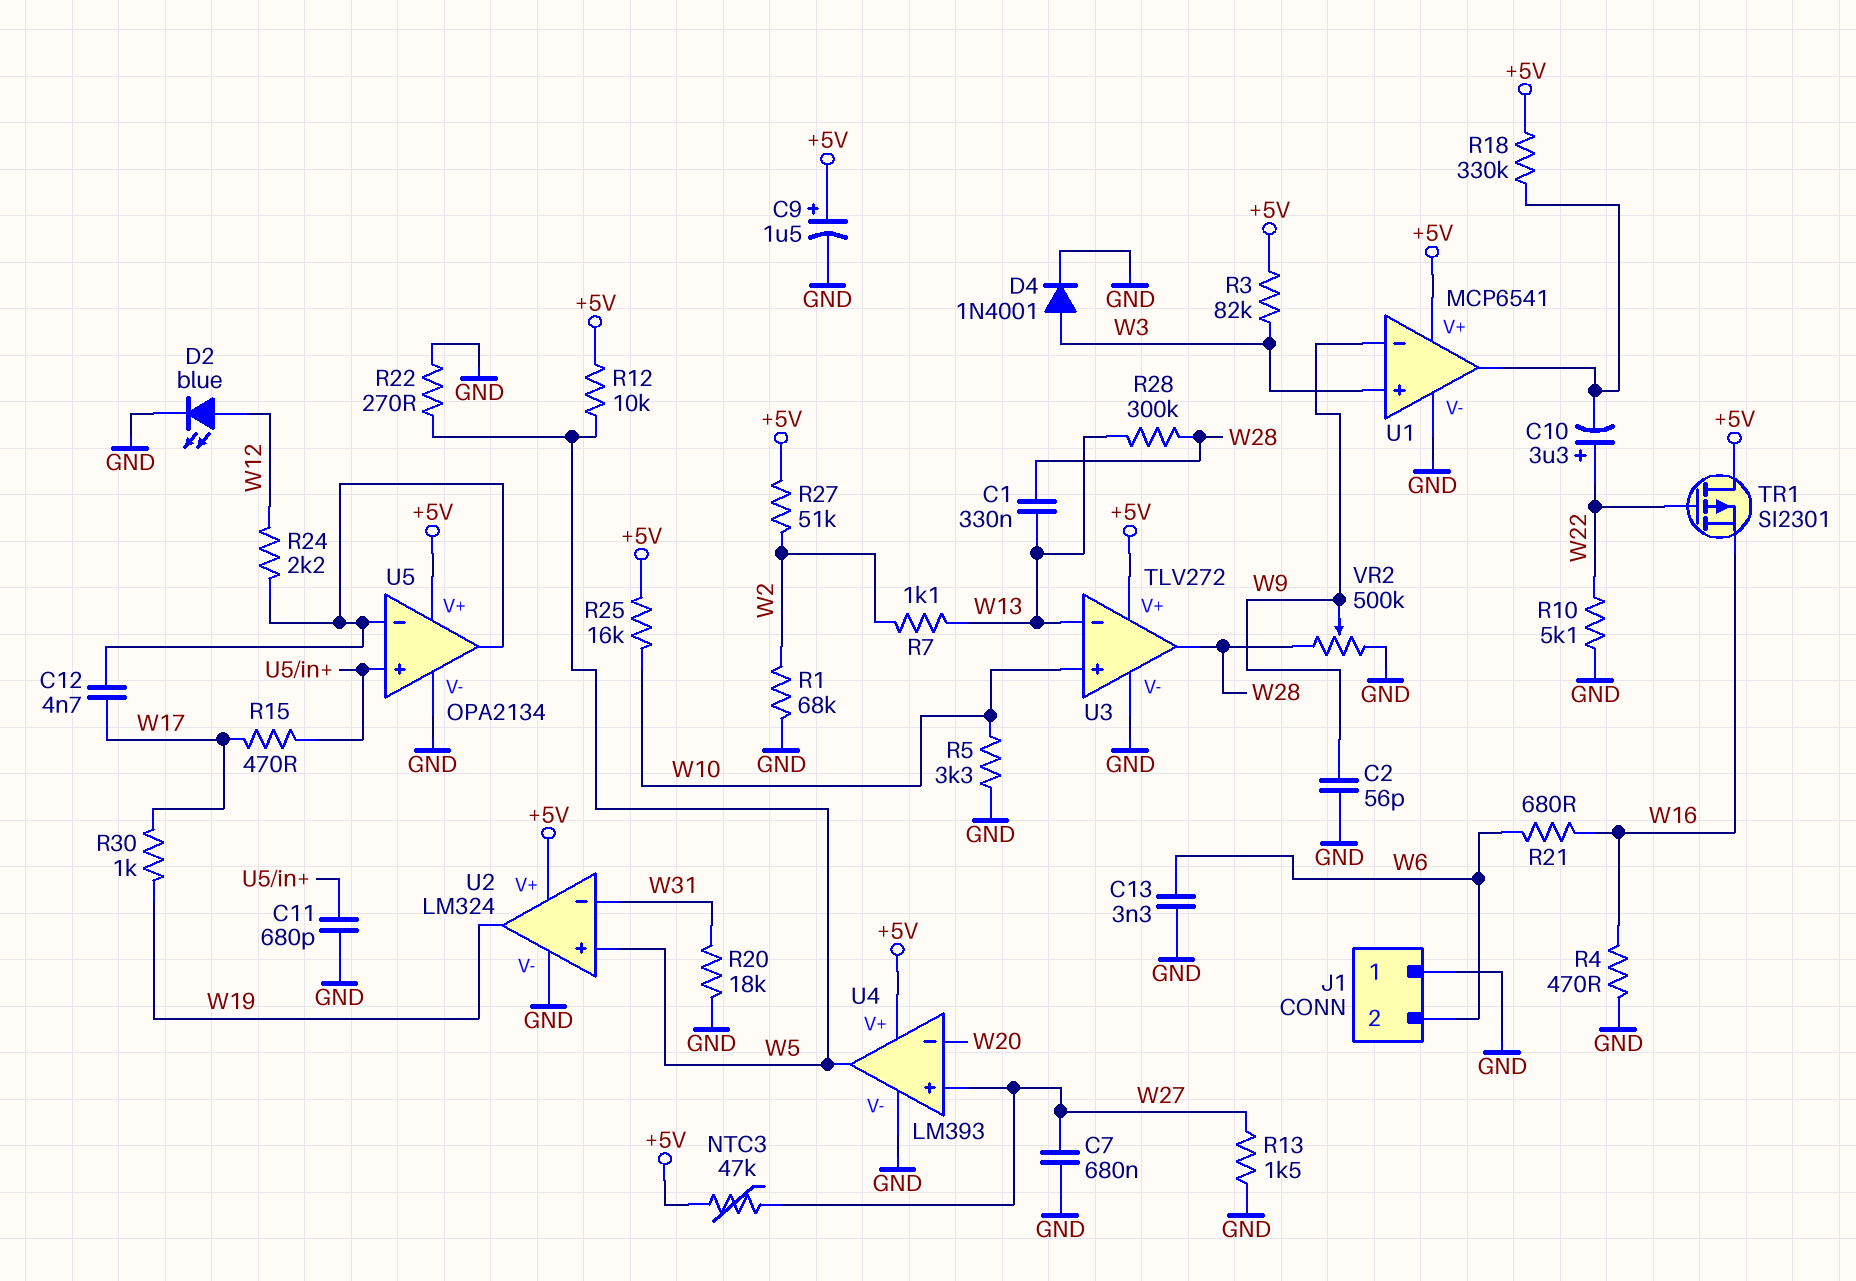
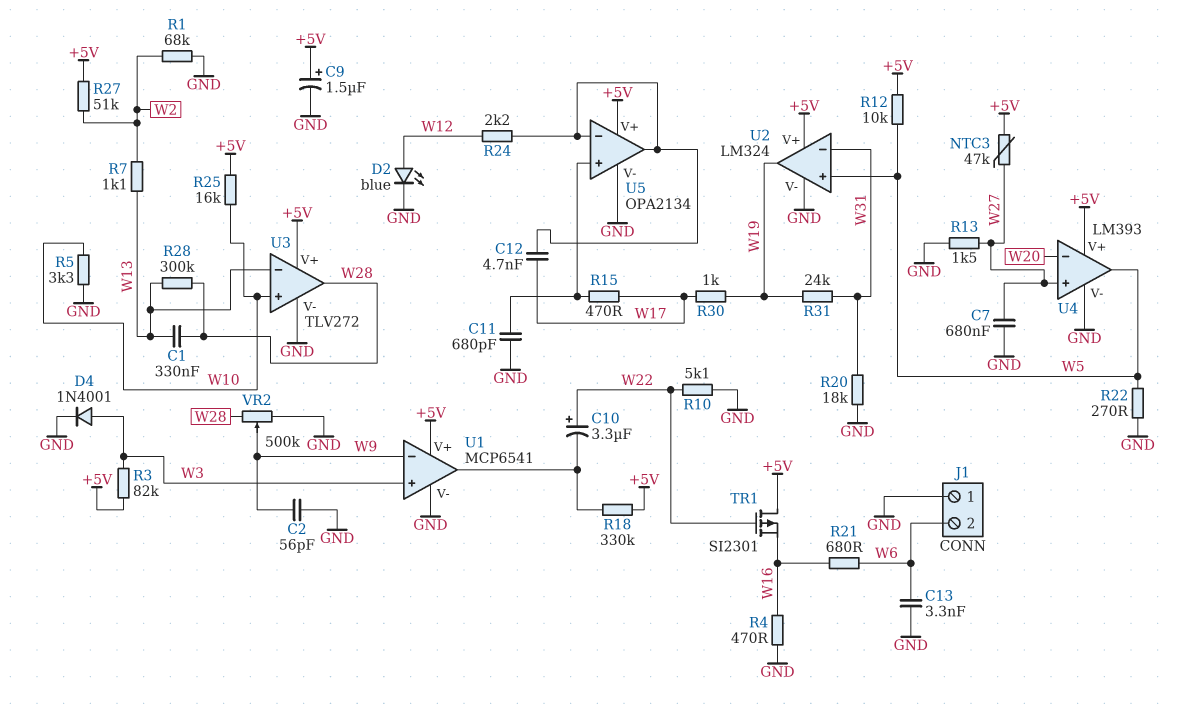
R31: none -> 24k (W19, W31)

